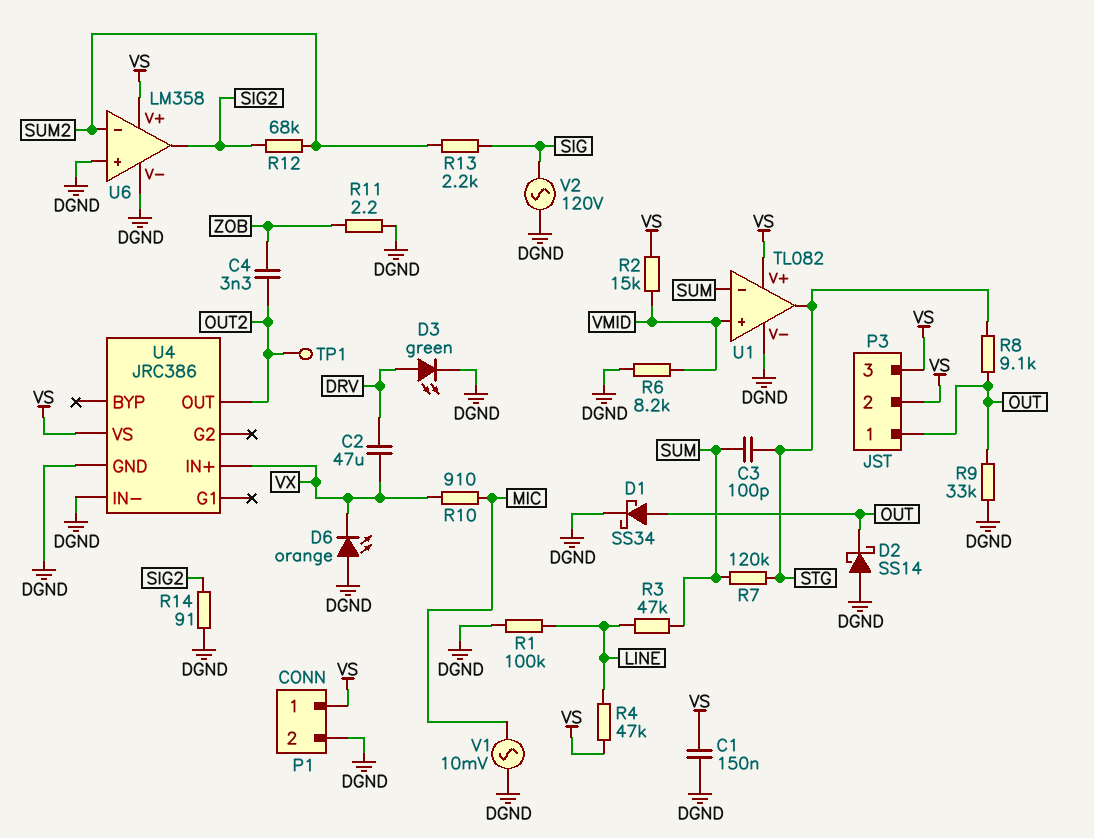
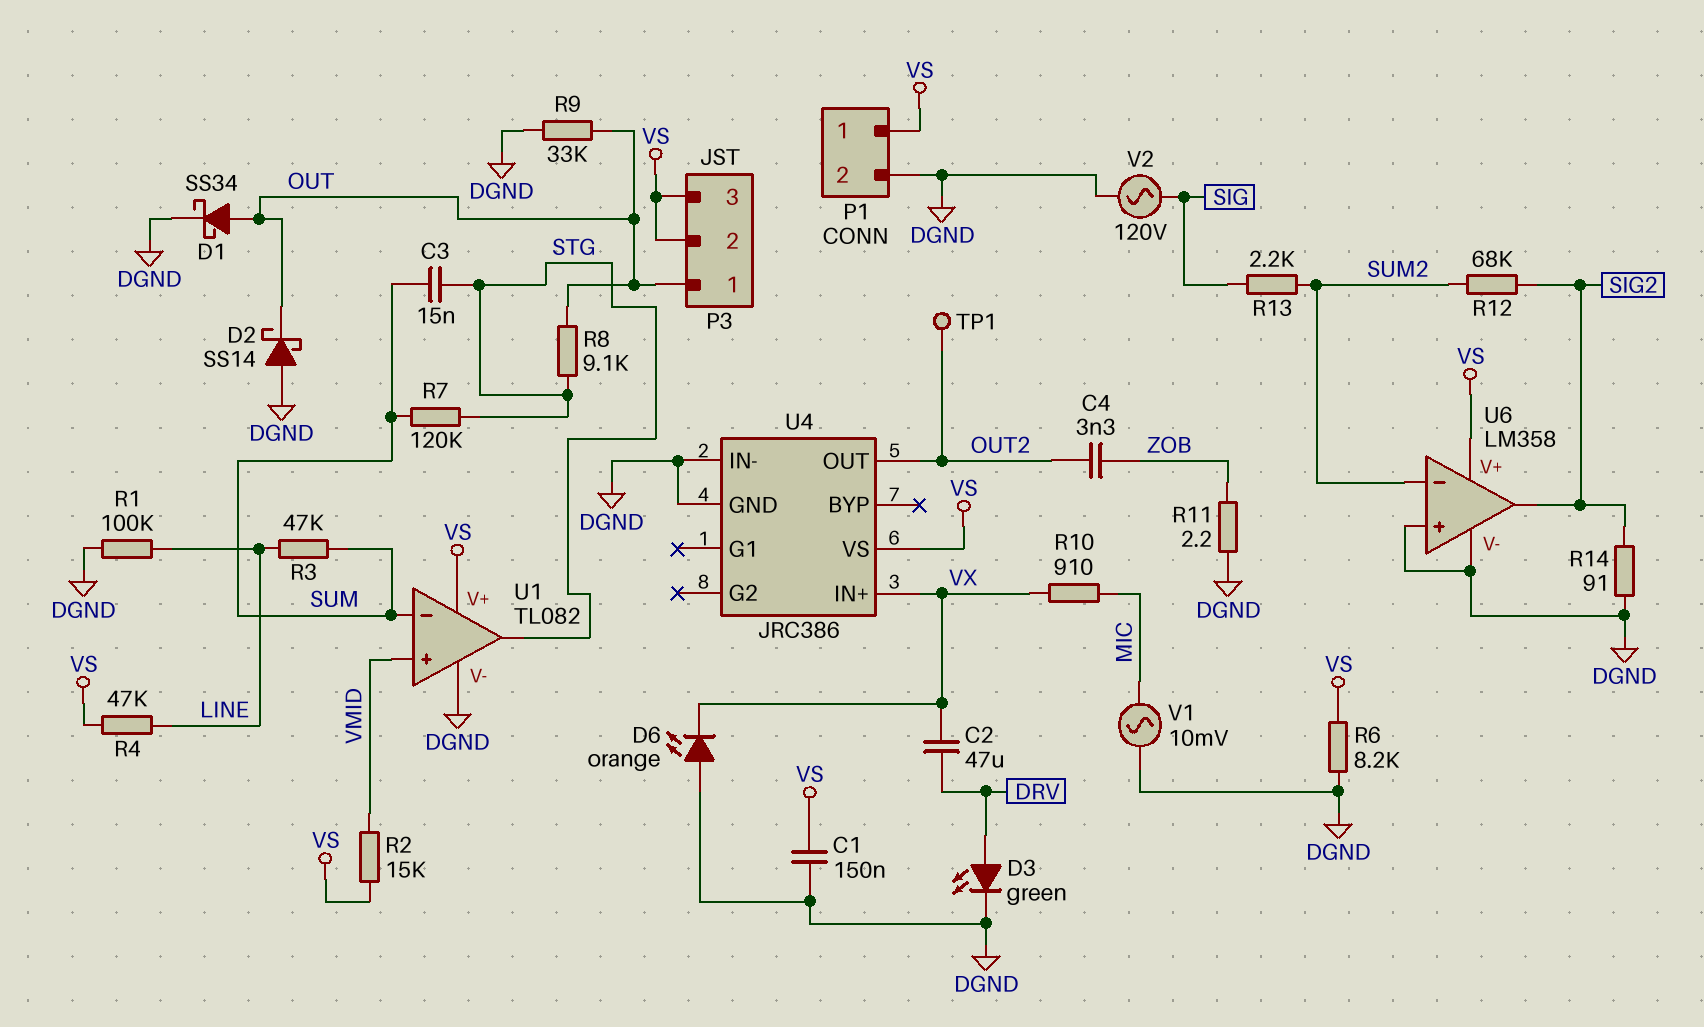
C3: 100pF (STG, SUM) -> 15nF (STG, SUM)
R6: 8.2k (DGND, VMID) -> 8.2k (DGND, VS)

